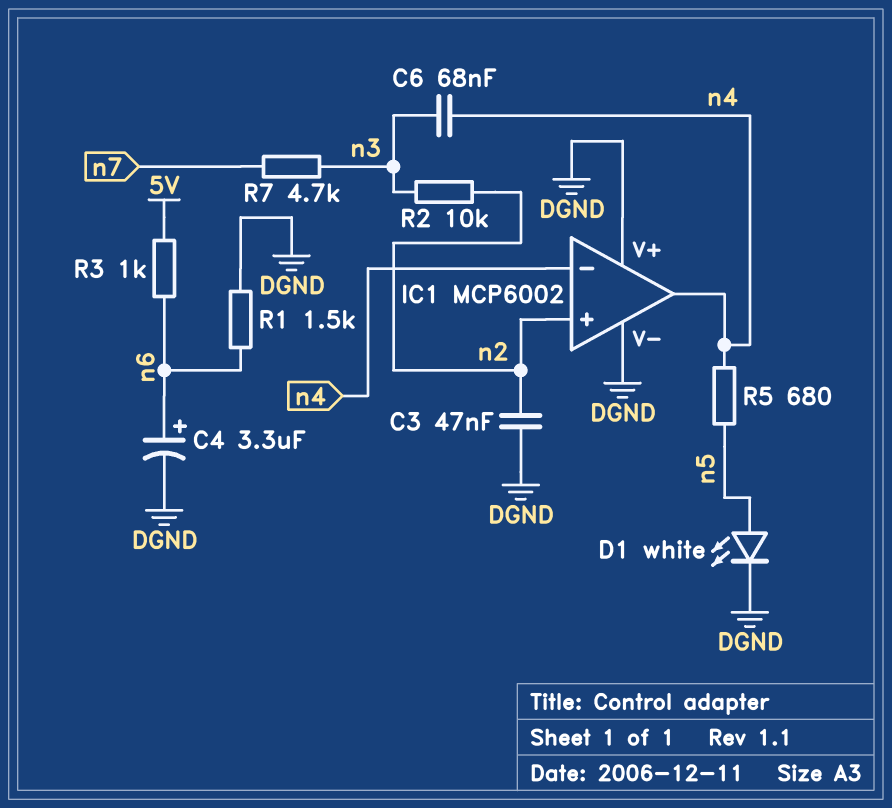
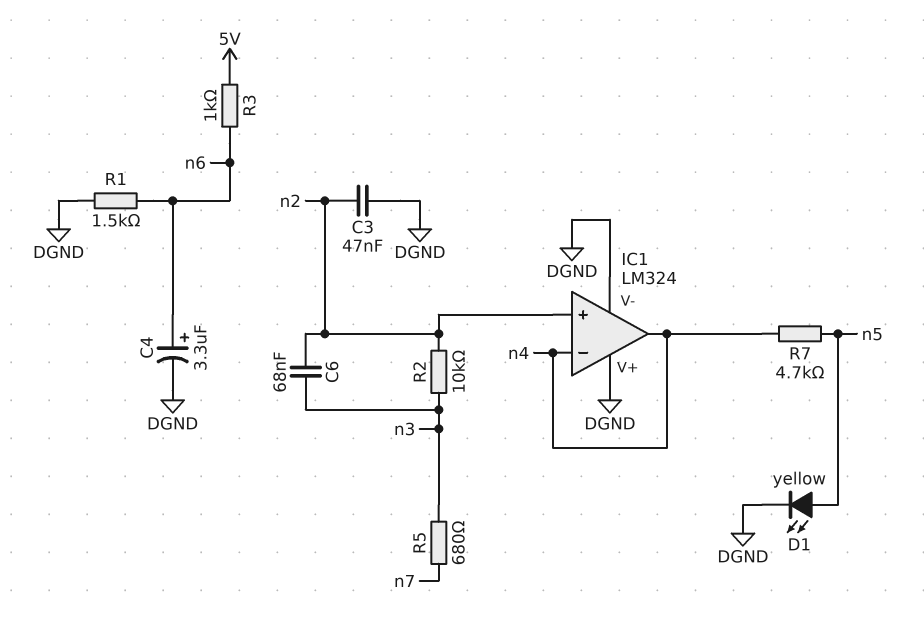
C6: 68nF (n3, n4) -> 68nF (n2, n3)
D1: LED white (A n5, K DGND) -> LED yellow (A n5, K DGND)
IC1: MCP6002 -> LM324
R5: 680 (n4, n5) -> 680 (n3, n7)
R7: 4.7k (n3, n7) -> 4.7k (n4, n5)

